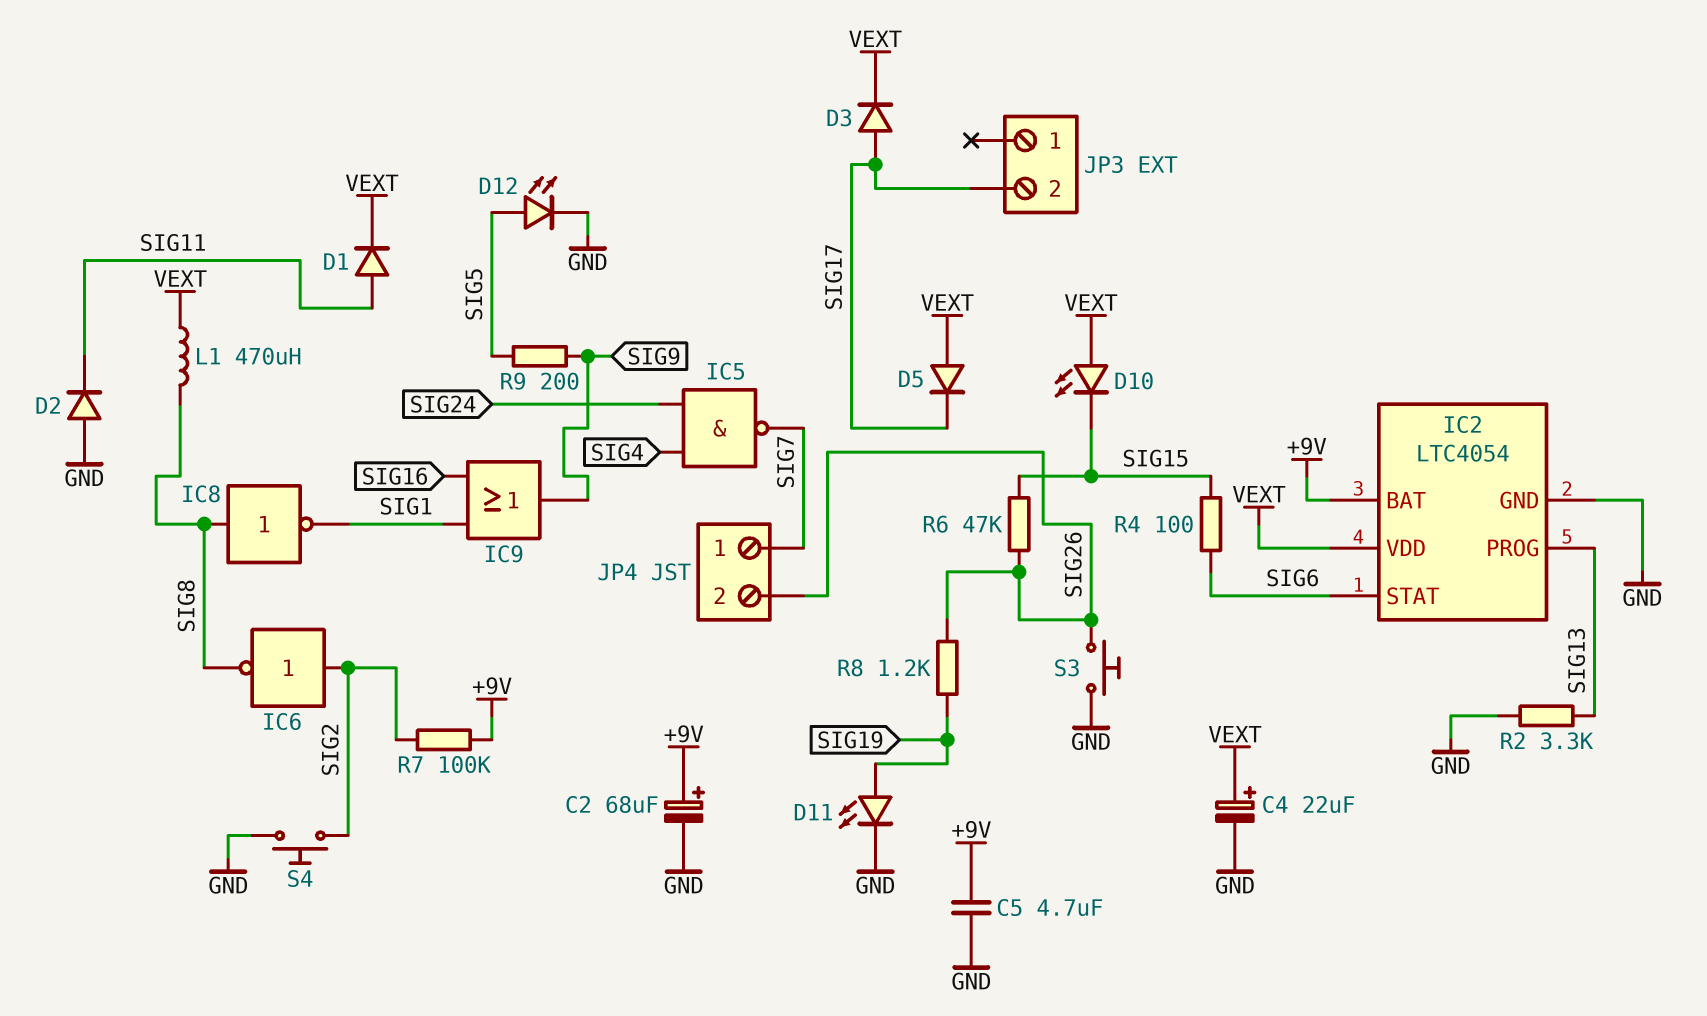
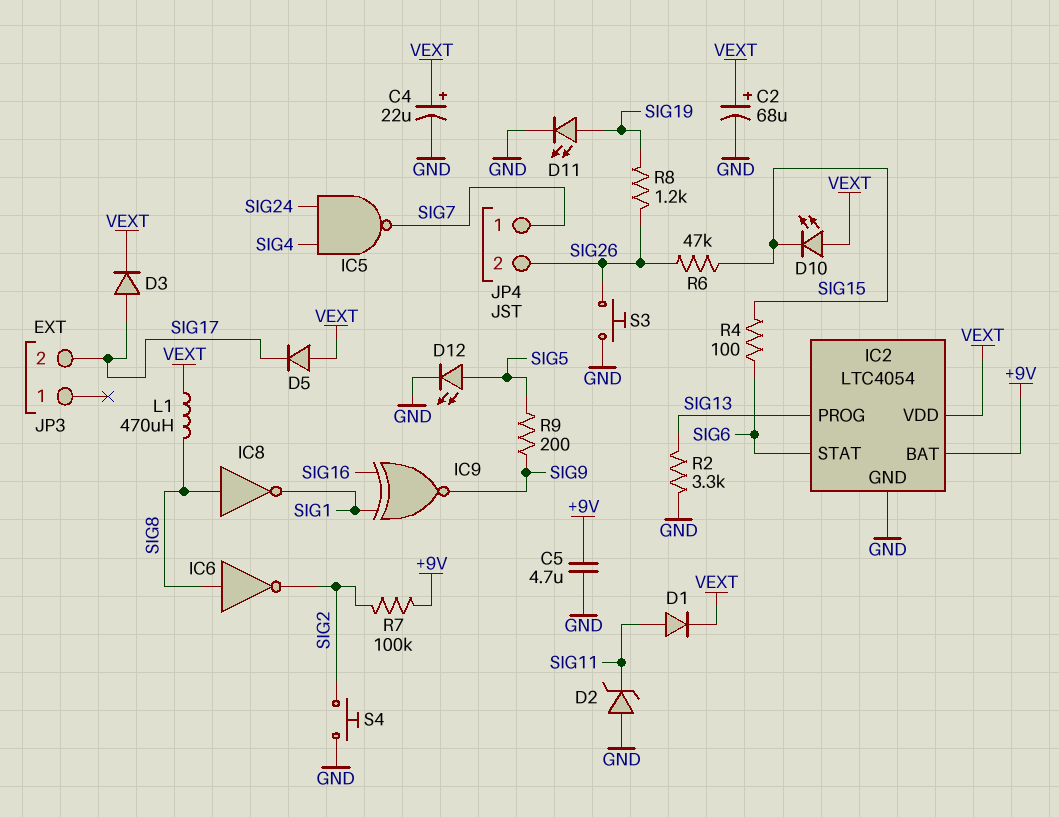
C2: 68uF (plus +9V, minus GND) -> 68uF (plus VEXT, minus GND)
D2: diode (A GND, K SIG11) -> zener (A GND, K SIG11)
IC6: NOT (in SIG2, out SIG8) -> NOT (in SIG8, out SIG2)
IC9: OR (in SIG1, in SIG16, out SIG9) -> XNOR (in SIG1, in SIG16, out SIG9)

